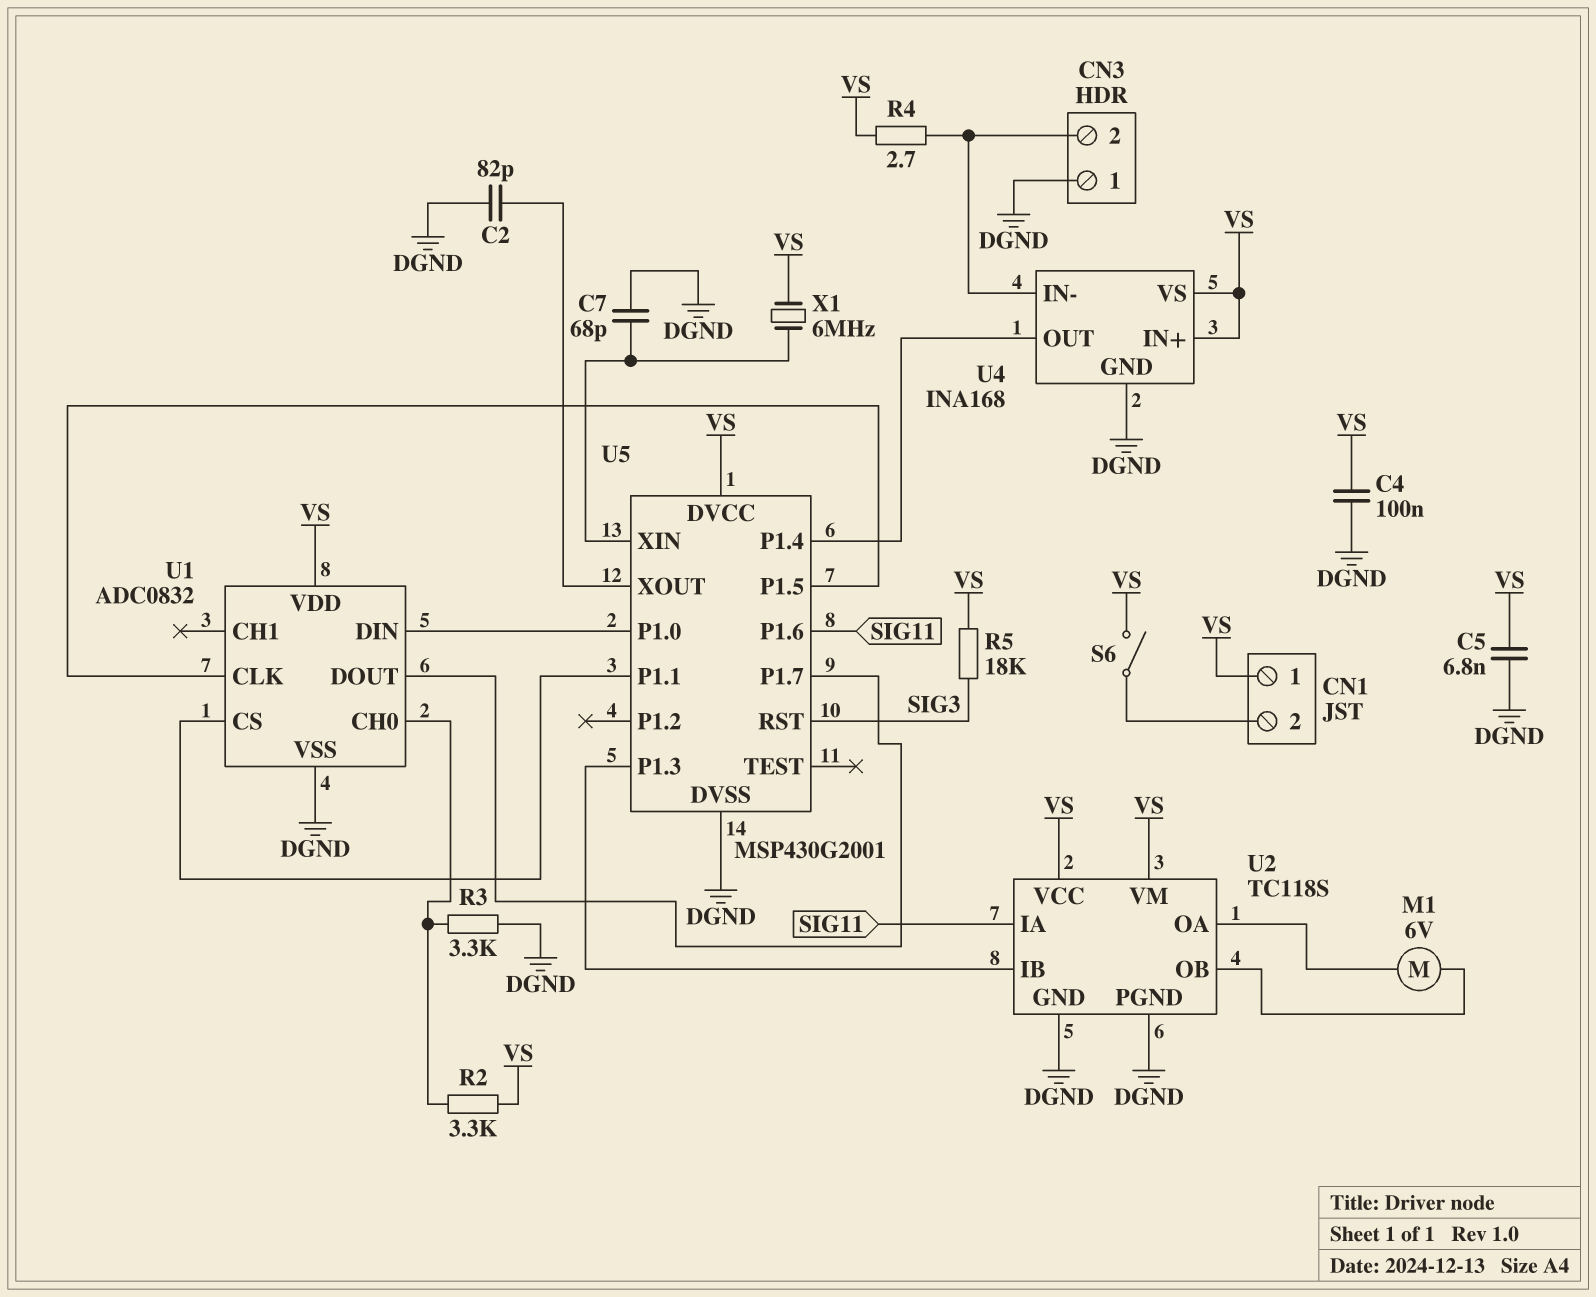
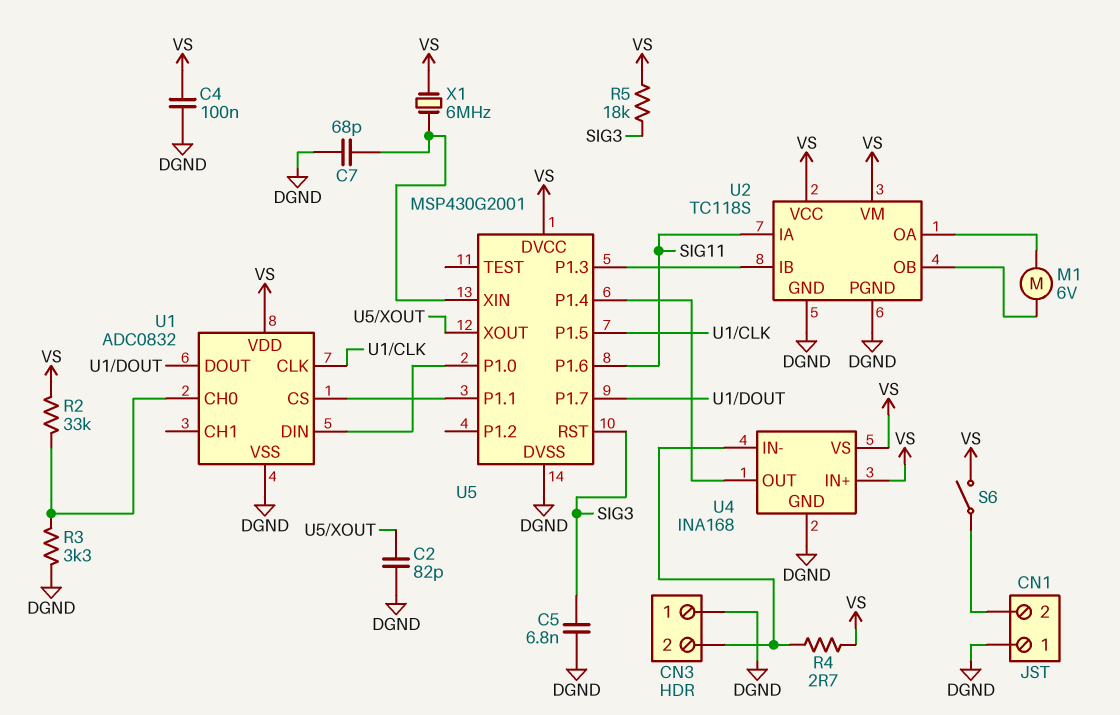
C5: 6.8nF (DGND, VS) -> 6.8nF (DGND, SIG3)
CN1 pin 1: VS -> DGND
R2: 3.3k (U1/CH0, VS) -> 33k (U1/CH0, VS)

